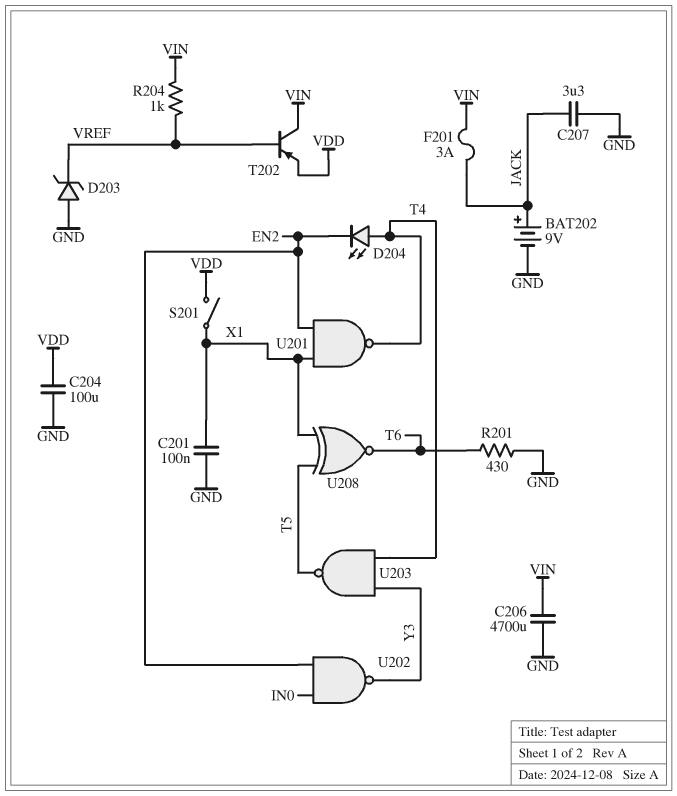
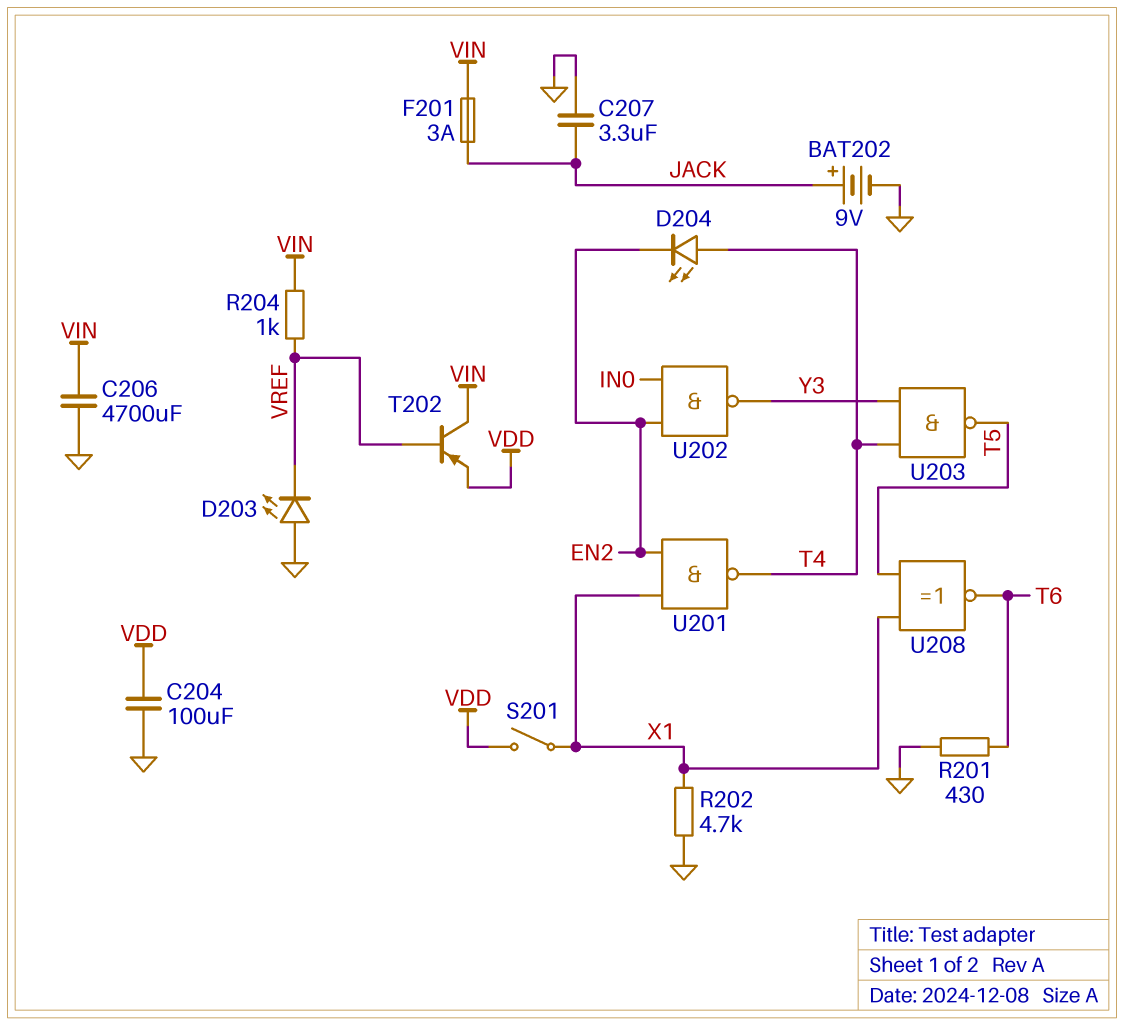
C201: 100nF (GND, X1) -> none
D203: zener (A GND, K VREF) -> LED (A GND, K VREF)
R202: none -> 4.7k (GND, X1)

